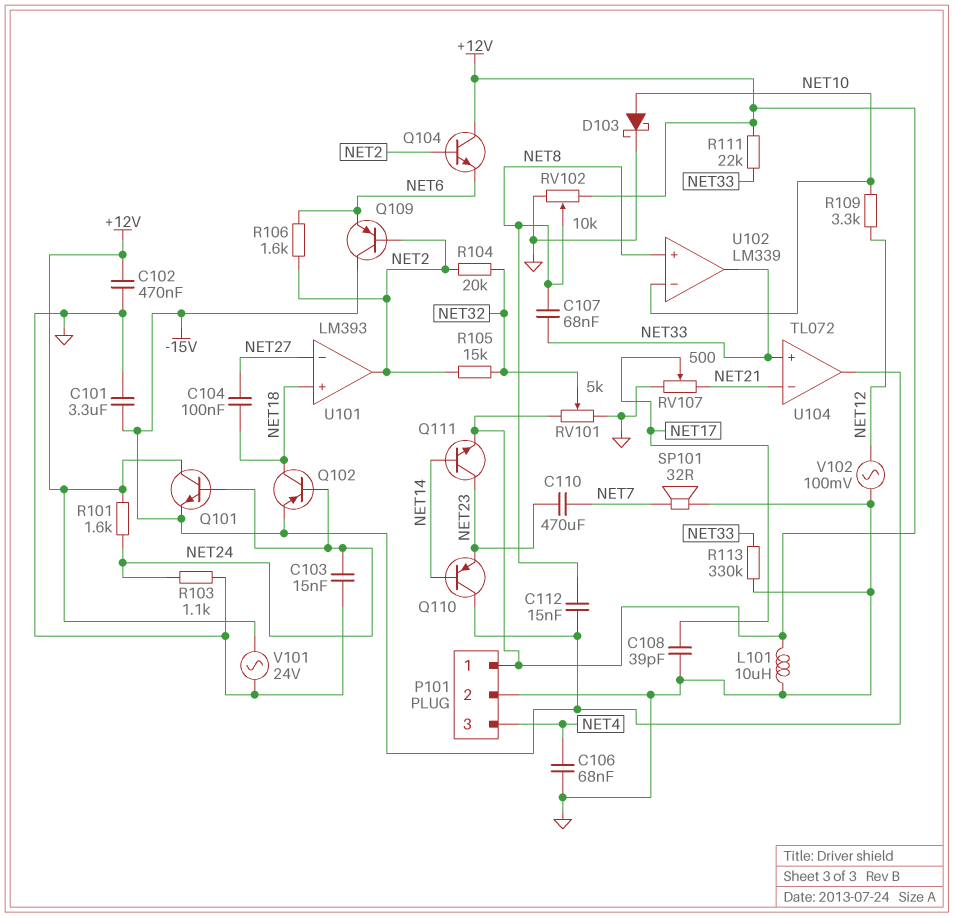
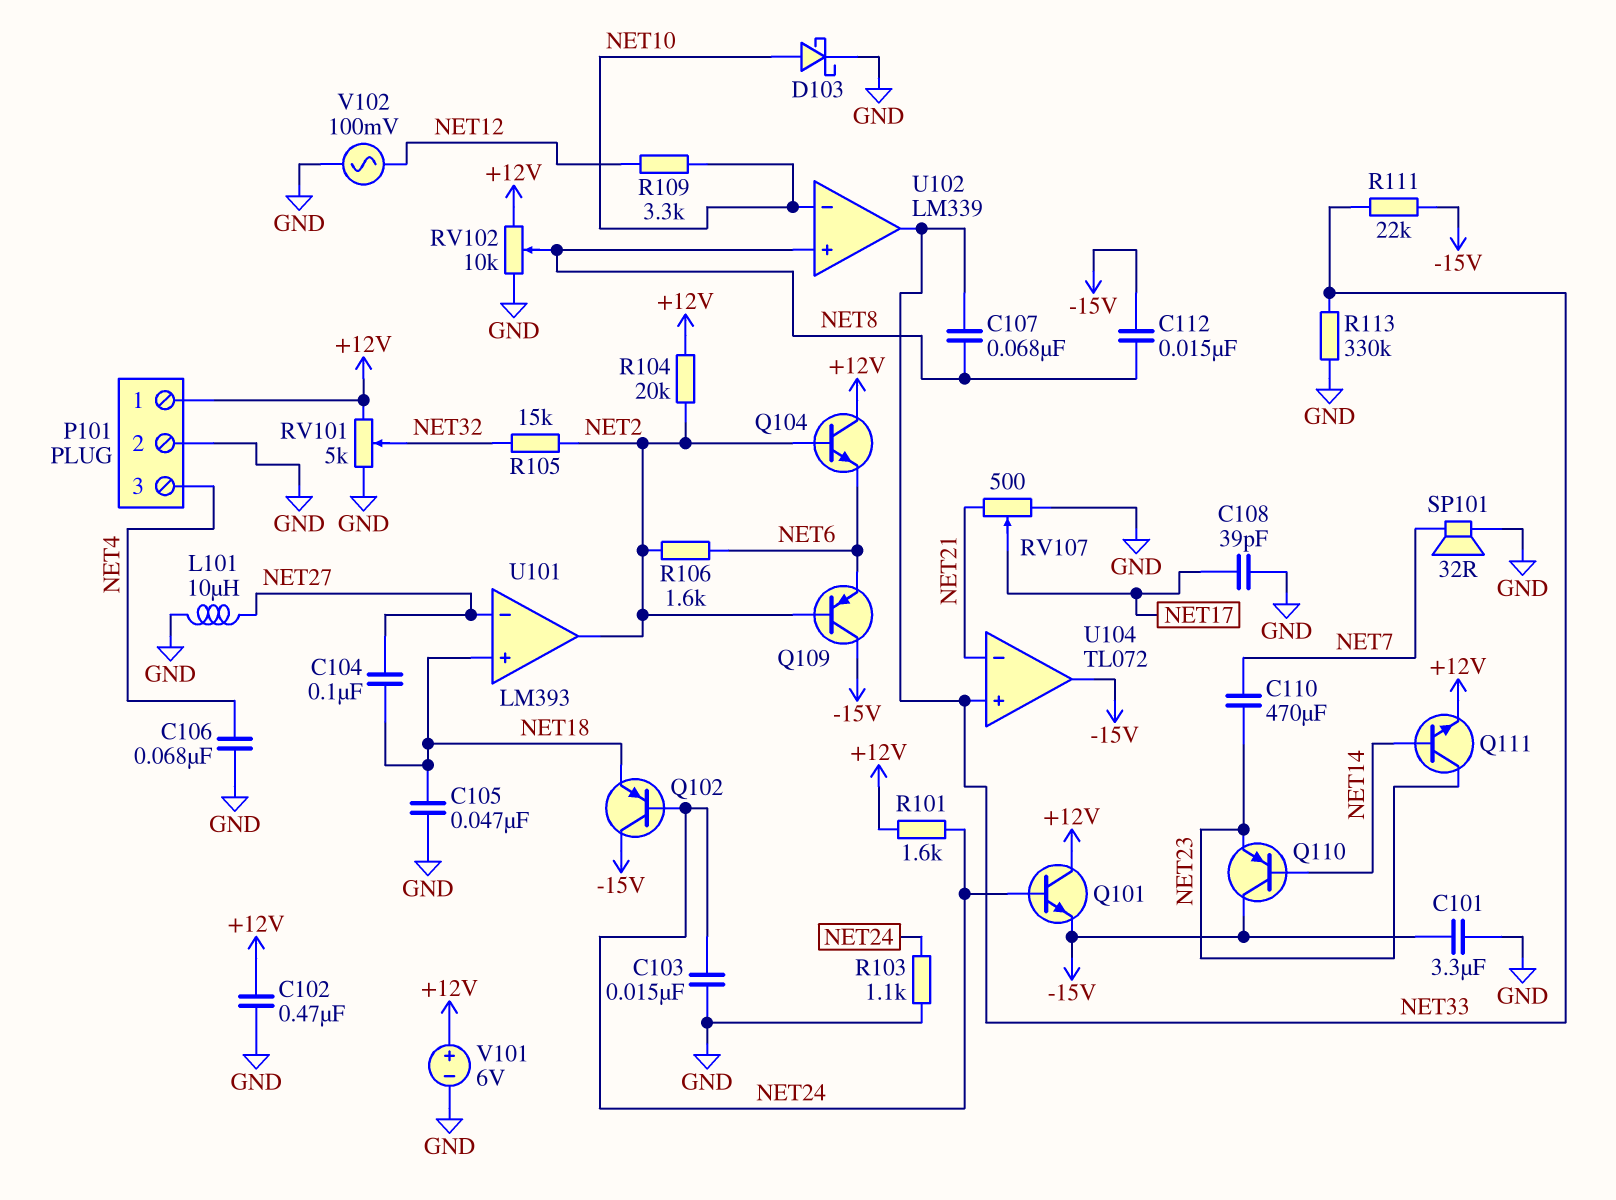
C105: none -> 47nF (GND, NET18)
L101: 10uH (+12V, GND) -> 10uH (GND, NET27)
Q102: PNP (B NET24, C NET18, E -15V) -> PNP (B NET24, C -15V, E NET18)
R104: 20k (NET2, NET32) -> 20k (+12V, NET2)
R111: 22k (+12V, NET33) -> 22k (-15V, NET33)
V101: AC 24V (+12V, GND) -> 6V (plus +12V, minus GND)

